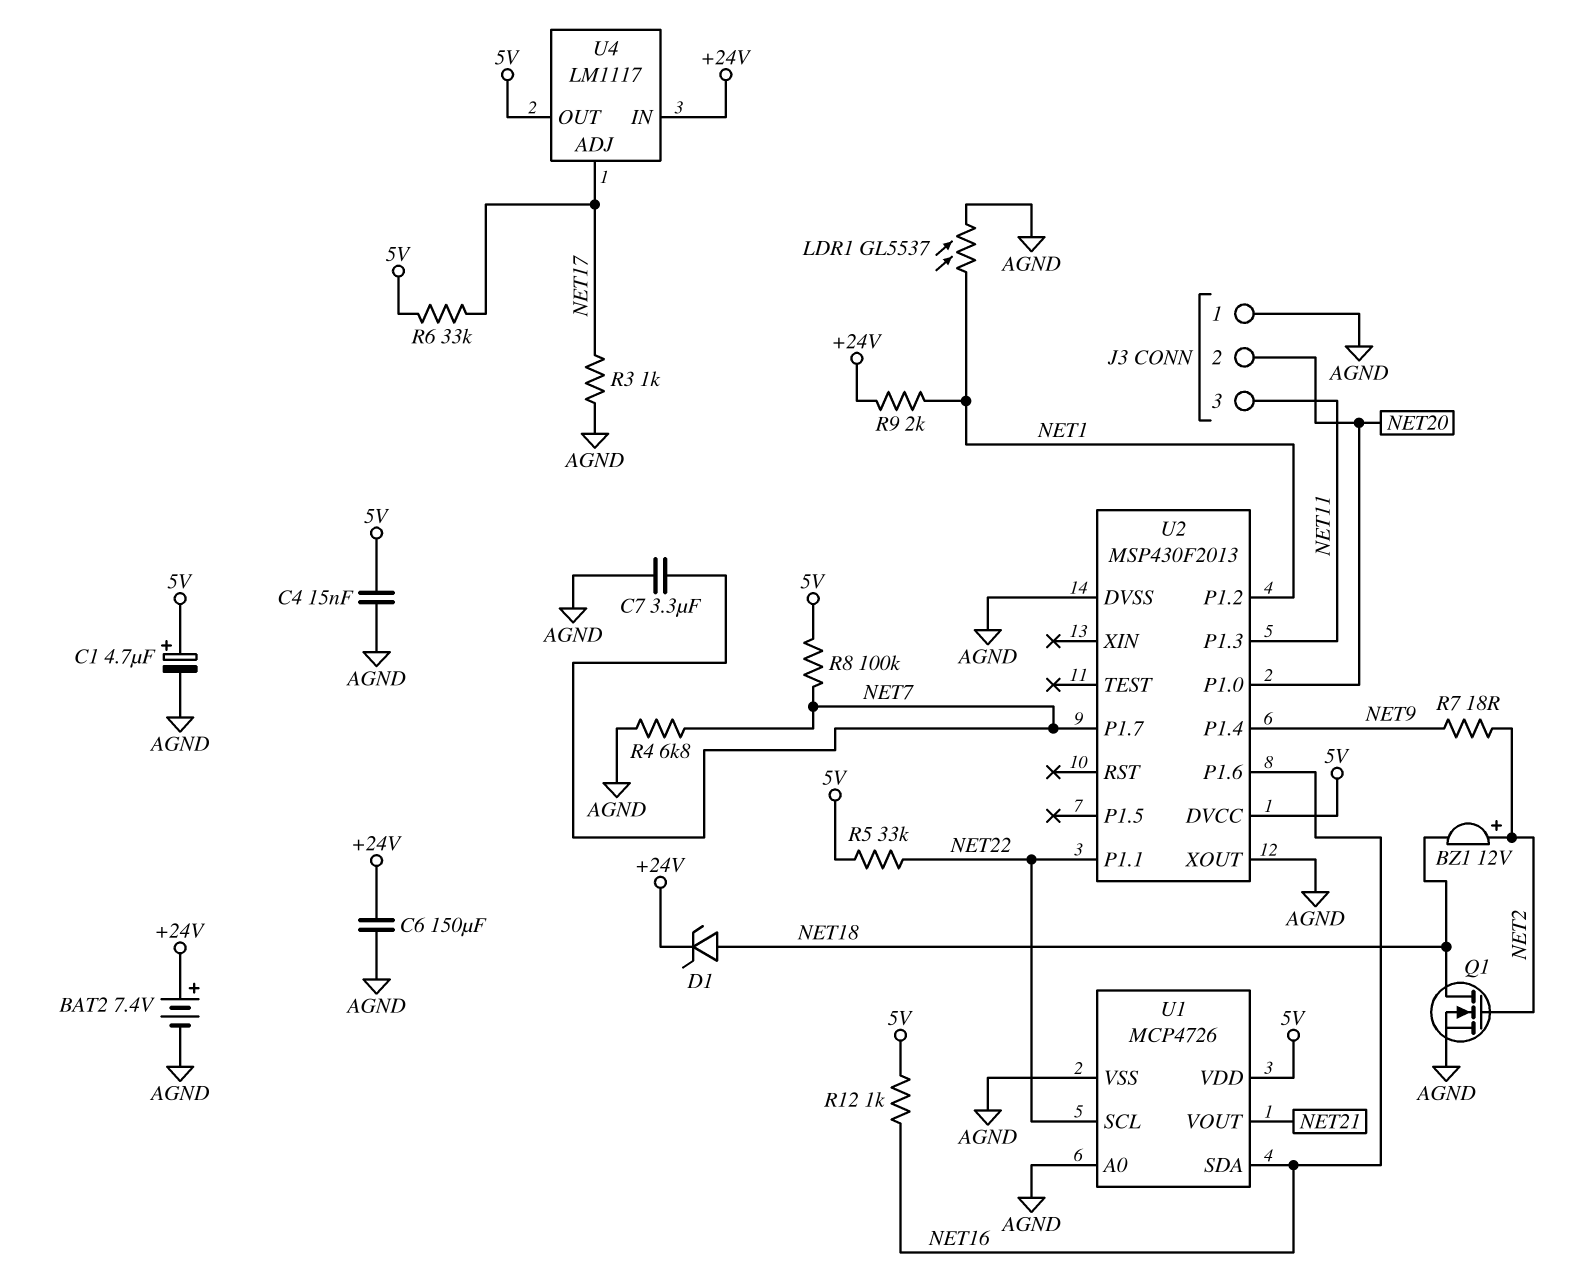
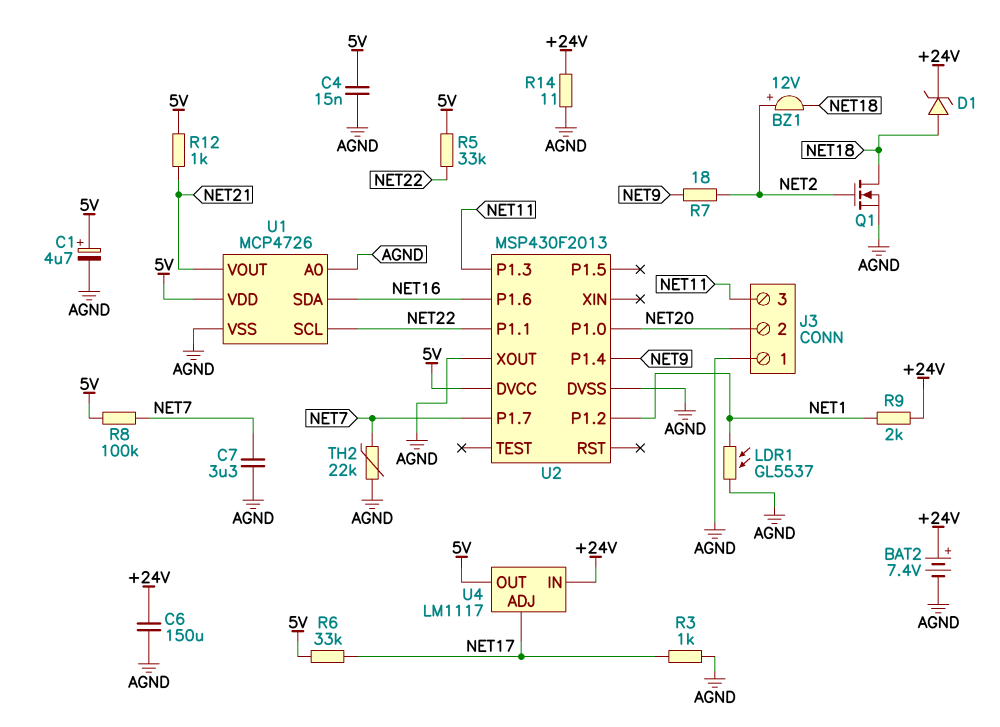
R4: 6.8k (AGND, NET7) -> none
R12: 1k (5V, NET16) -> 1k (5V, NET21)
R14: none -> 11 (+24V, AGND)
TH2: none -> 22k (AGND, NET7)

